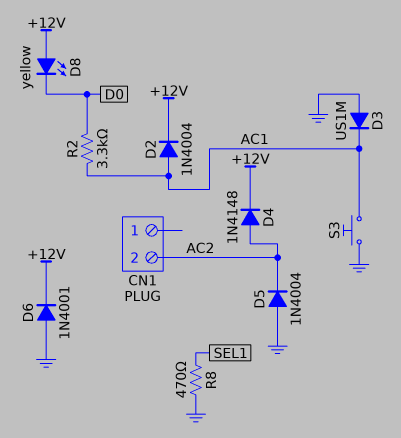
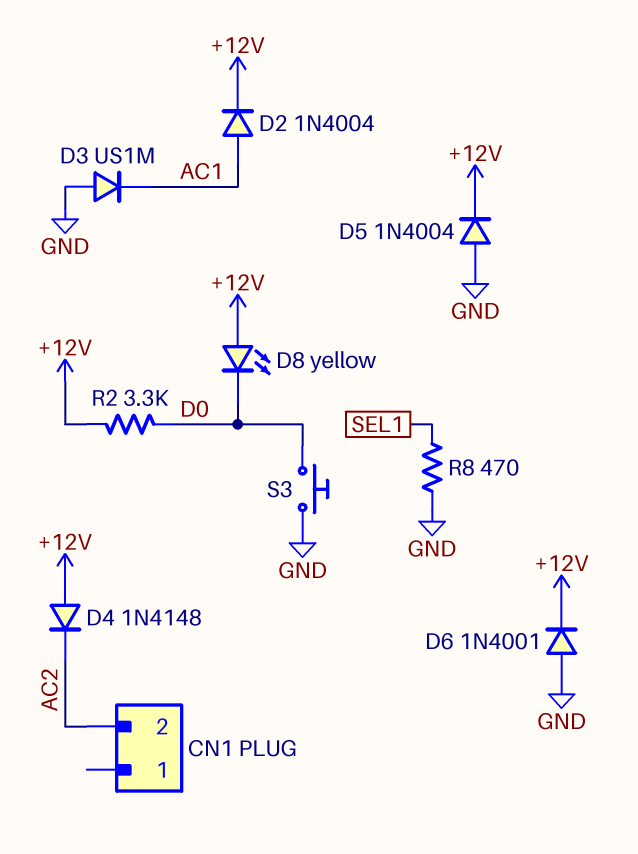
D4: diode 1N4148 (A AC2, K +12V) -> diode 1N4148 (A +12V, K AC2)
D5: diode 1N4004 (A GND, K AC2) -> diode 1N4004 (A GND, K +12V)
R2: 3.3k (AC1, D0) -> 3.3k (+12V, D0)
S3: button (AC1, GND) -> button (D0, GND)

